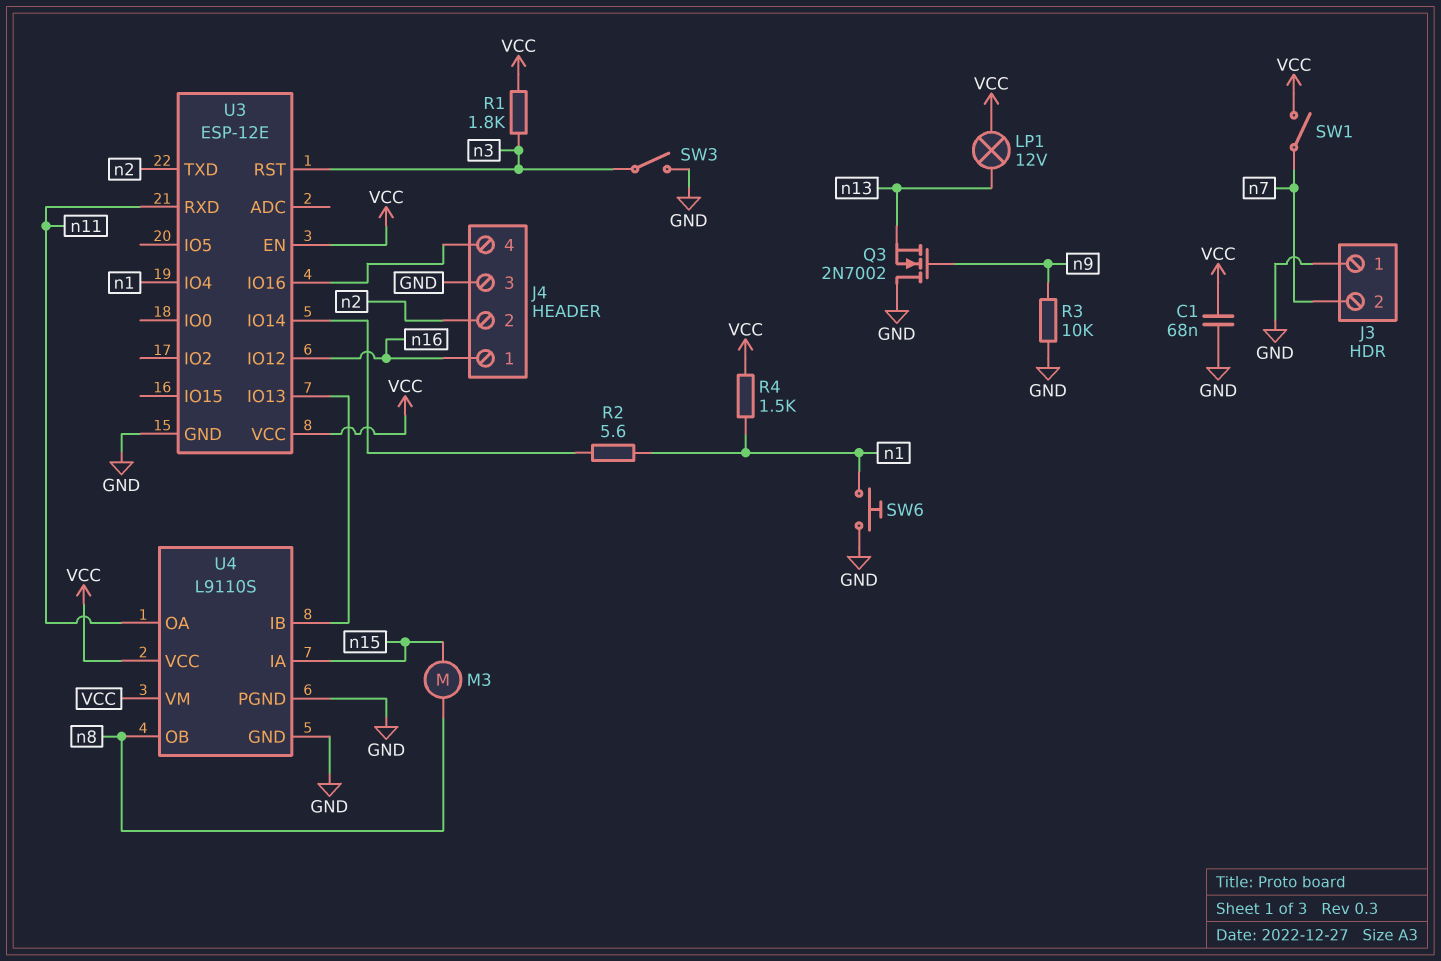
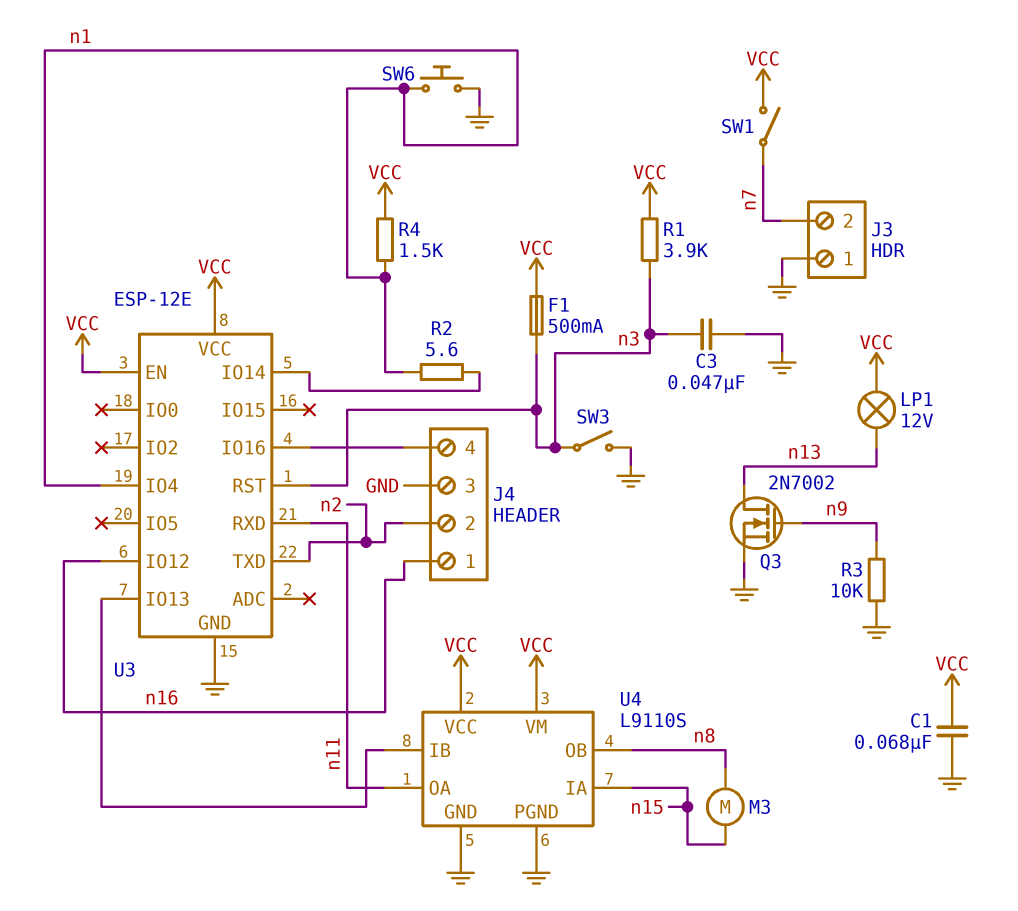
C3: none -> 47nF (GND, n3)
F1: none -> 500mA (VCC, n3)
Q3: NMOS 2N7002 (G n9, D GND, S n13) -> NMOS 2N7002 (G n9, D n13, S GND)
R1: 1.8k (VCC, n3) -> 3.9k (VCC, n3)

